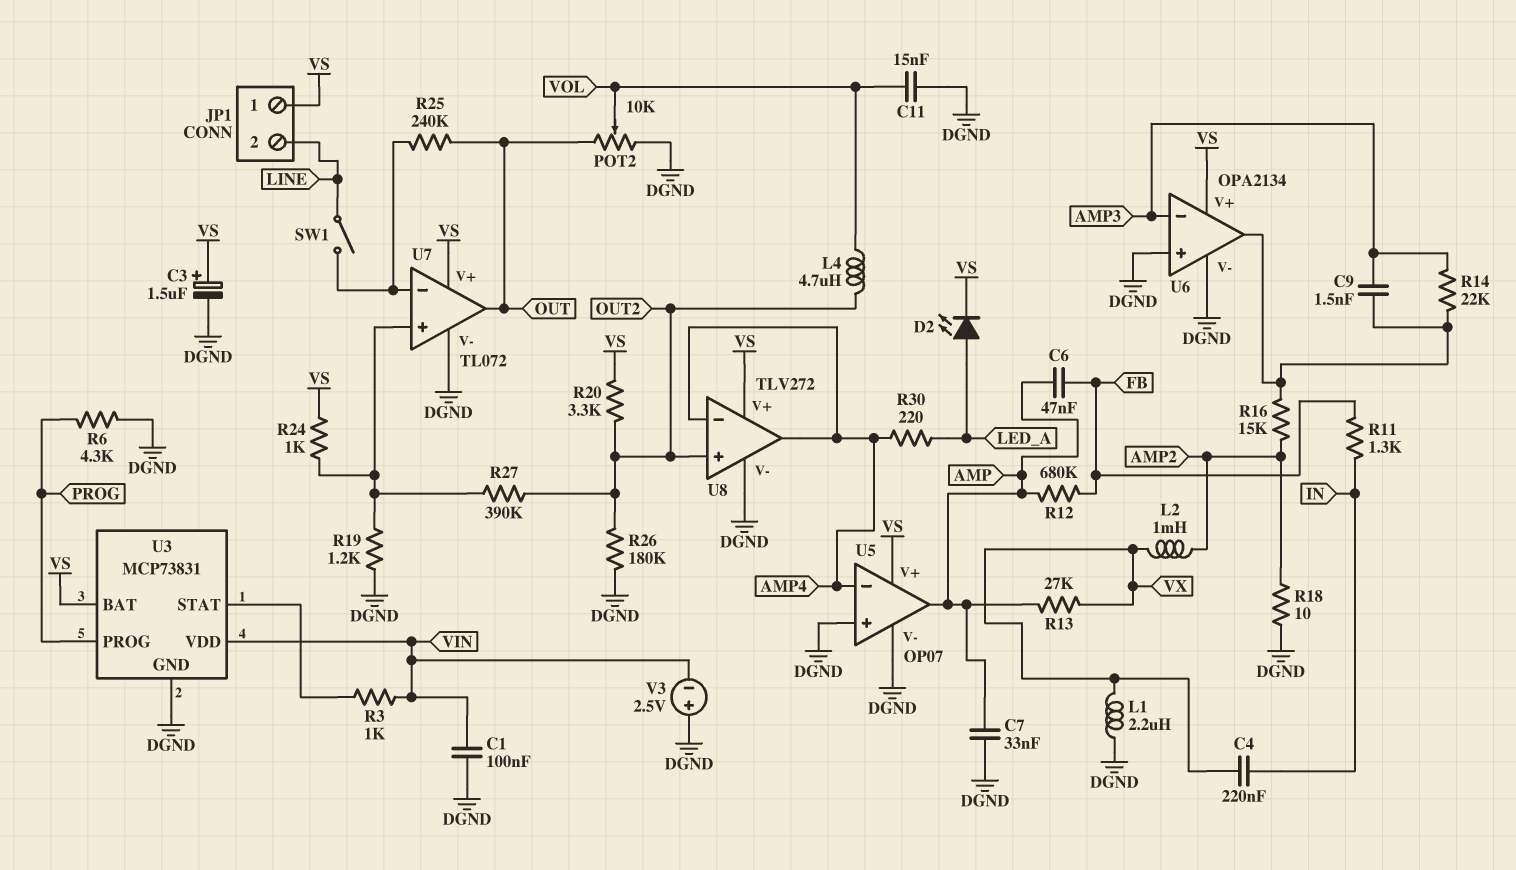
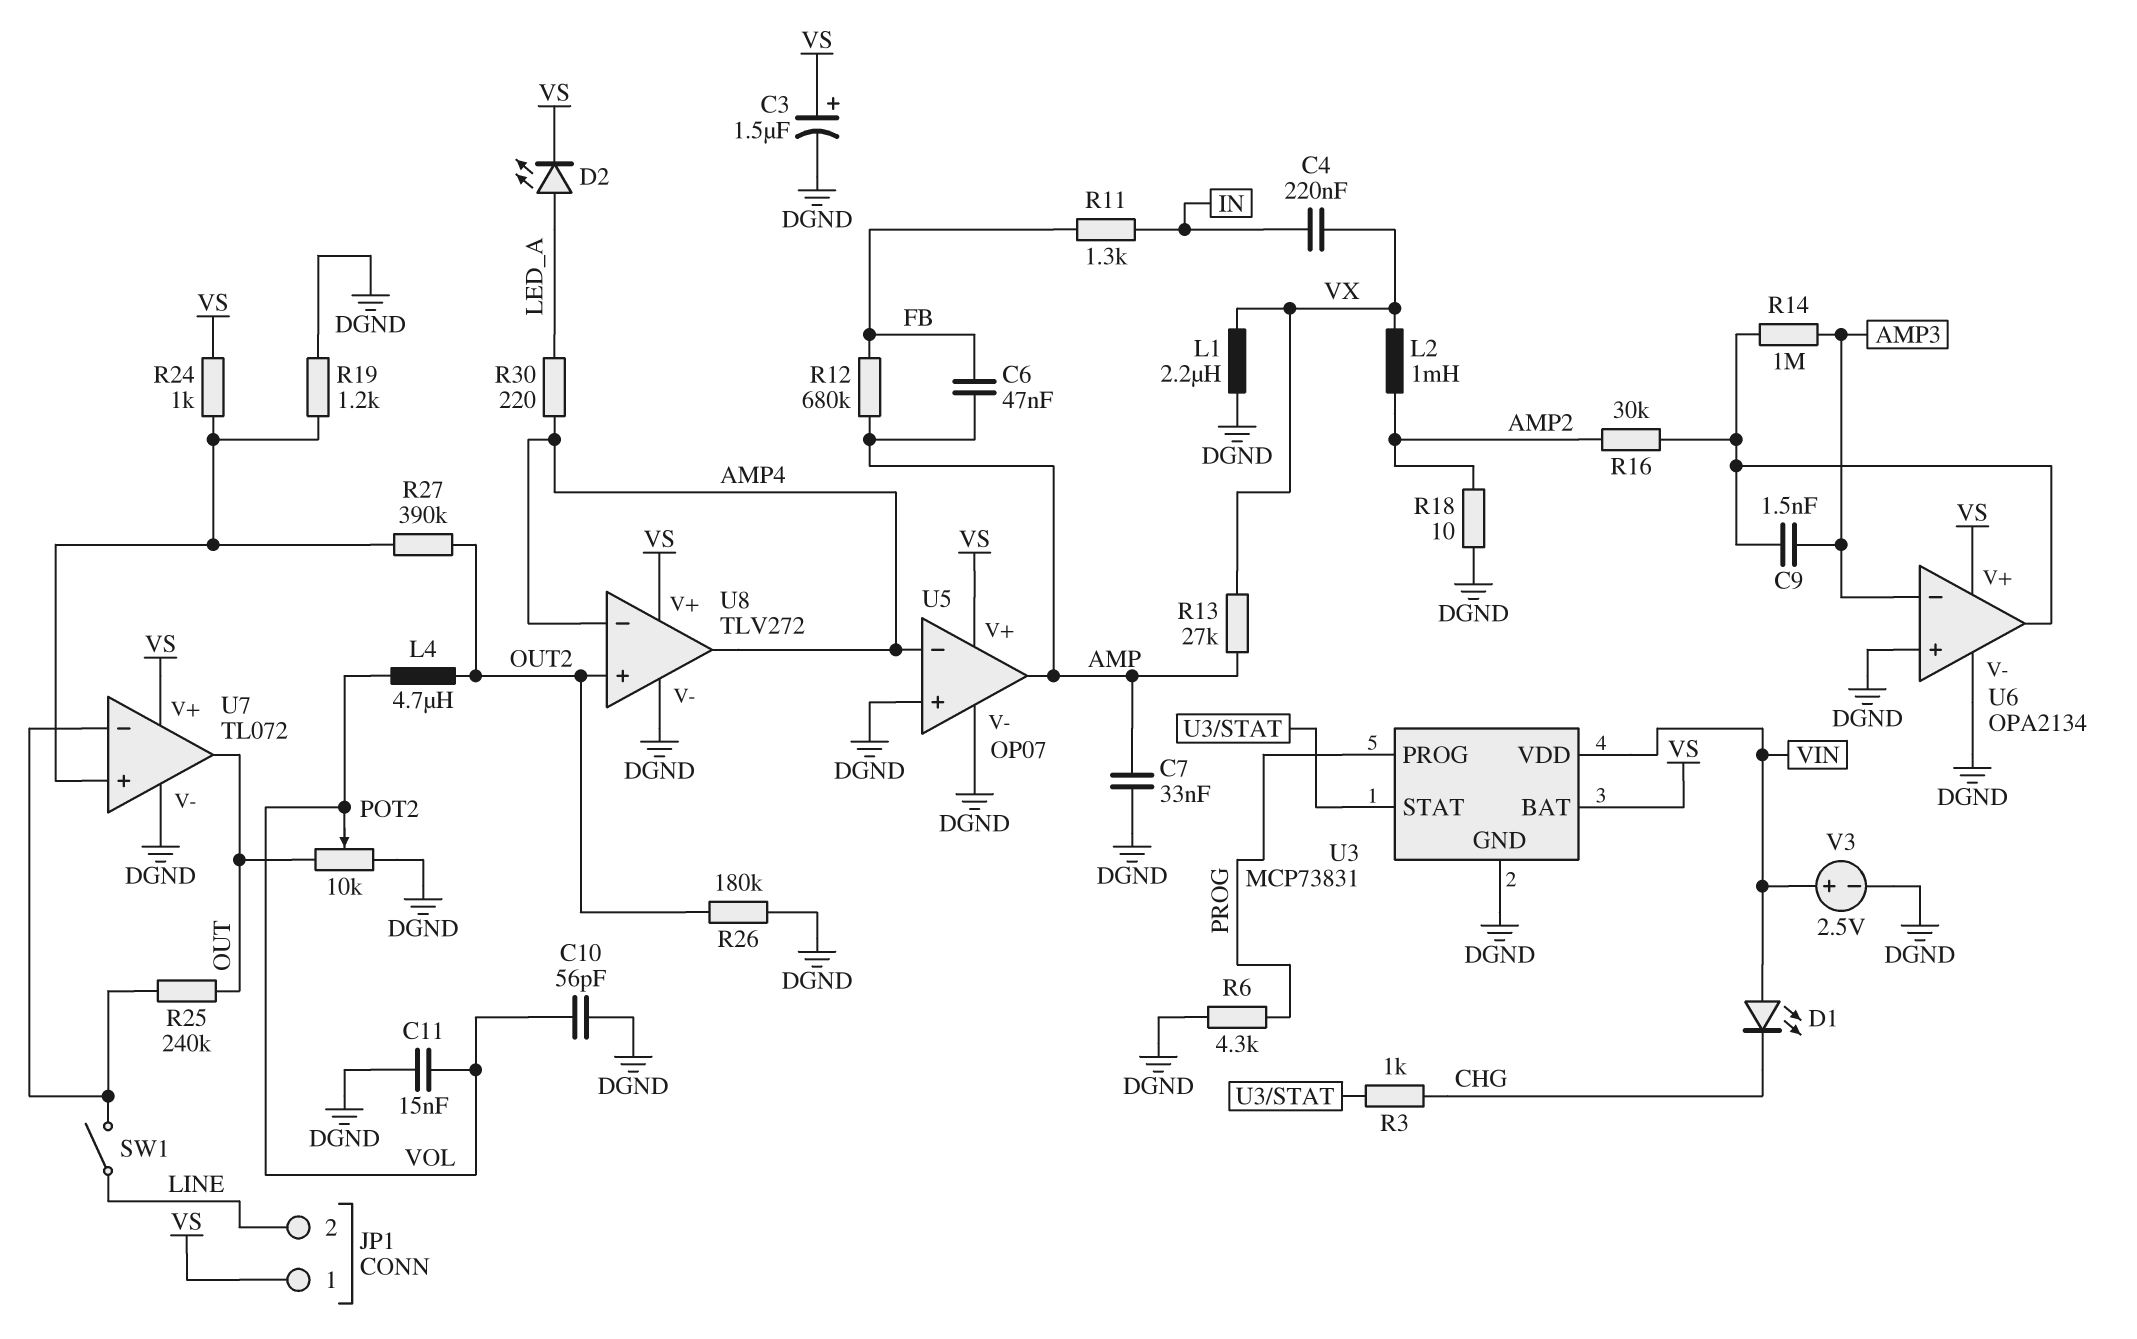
C1: 100nF (DGND, VIN) -> none
C10: none -> 56pF (DGND, VOL)
D1: none -> LED (A VIN, K CHG)
R3: 1k (U3/STAT, VIN) -> 1k (CHG, U3/STAT)
R14: 22k (AMP3, U6/out) -> 1M (AMP3, U6/out)
R16: 15k (AMP2, U6/out) -> 30k (AMP2, U6/out)
R20: 3.3k (OUT2, VS) -> none
V3: 2.5V (plus DGND, minus VIN) -> 2.5V (plus VIN, minus DGND)

